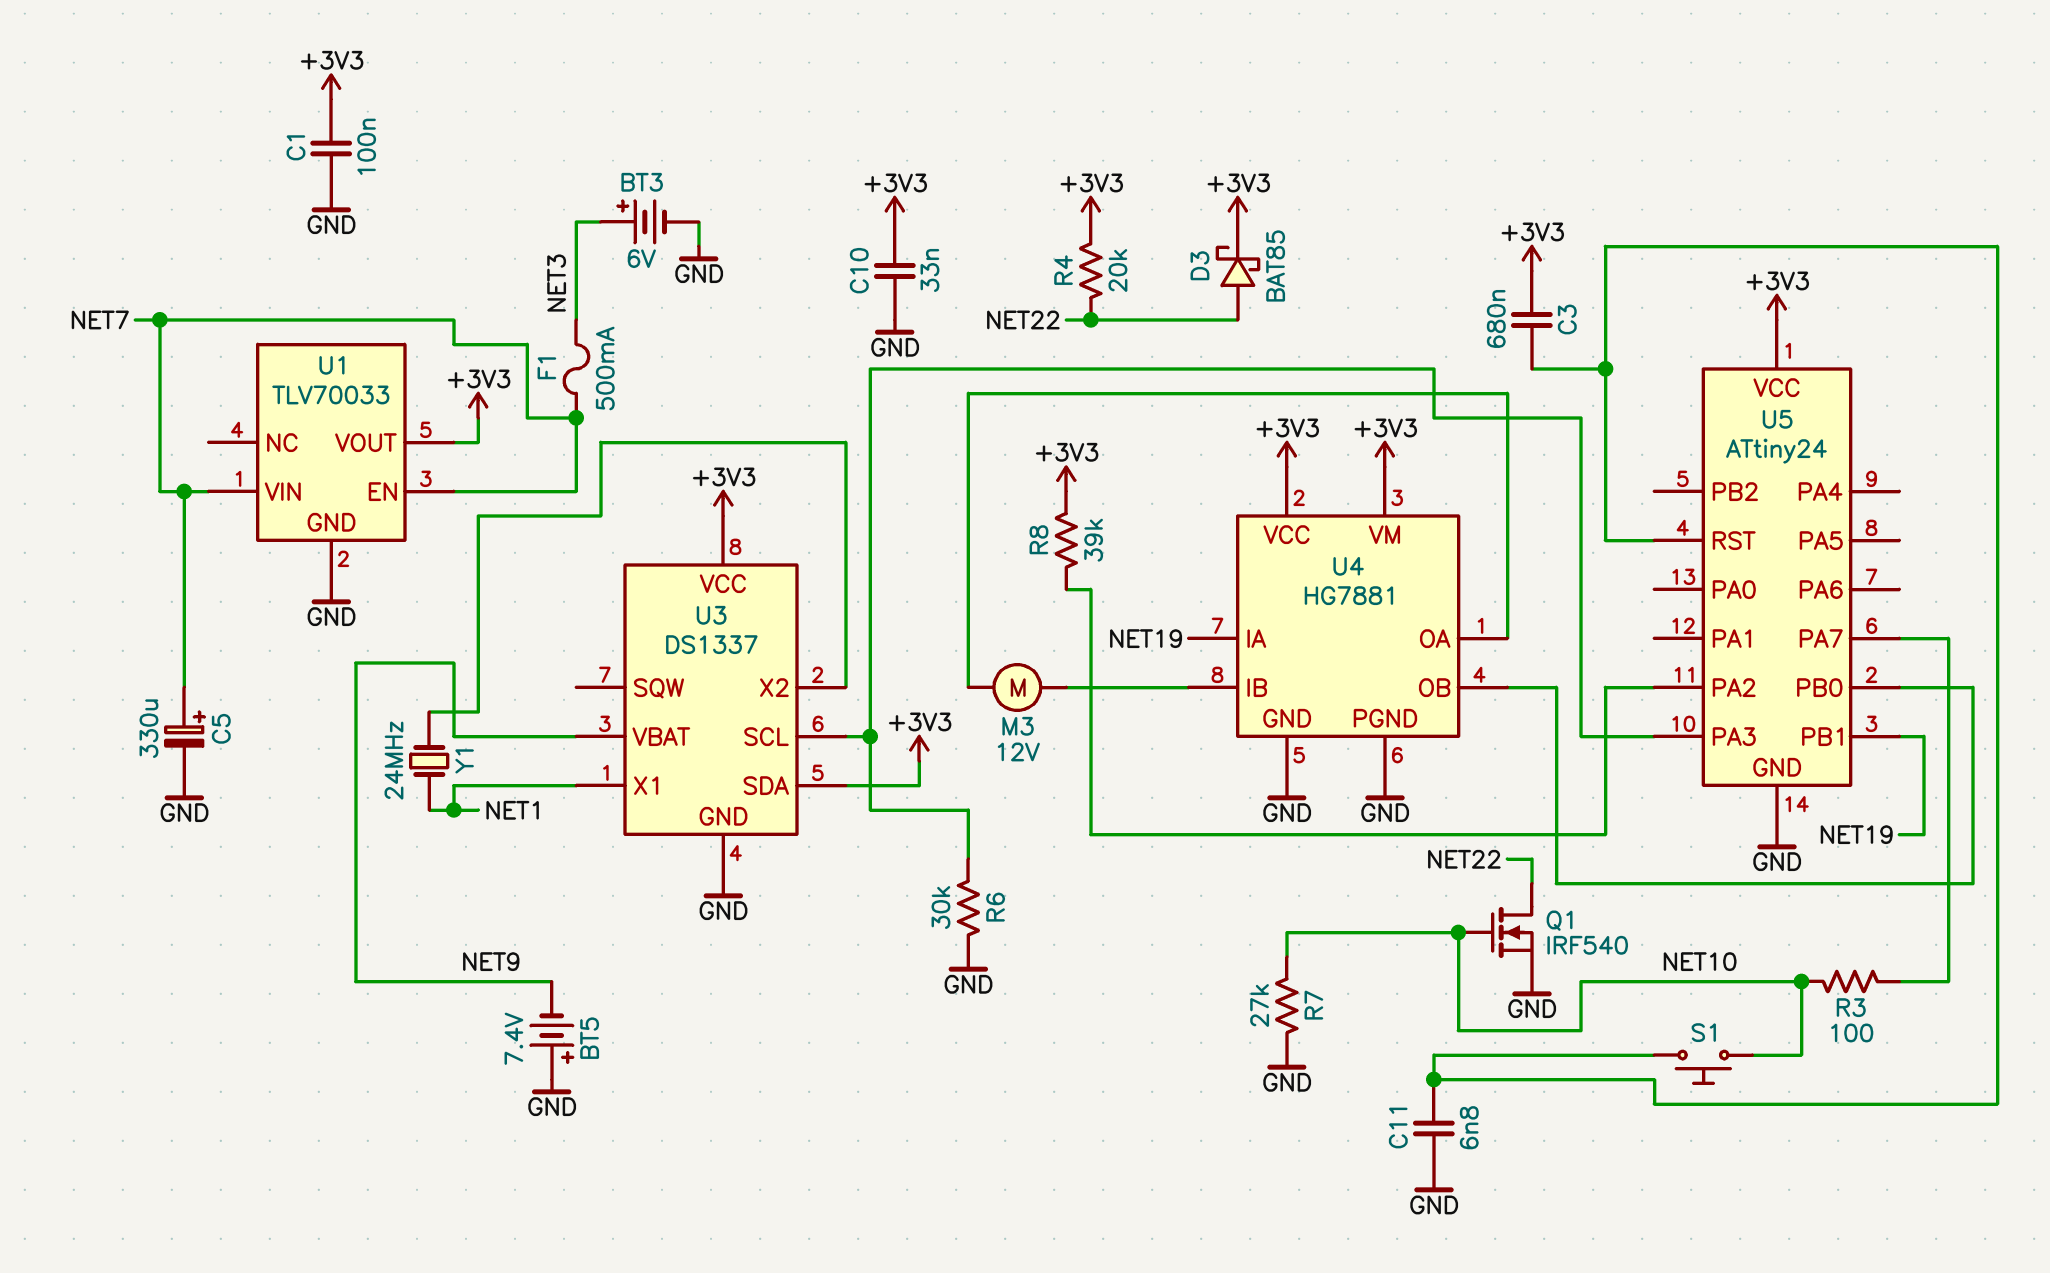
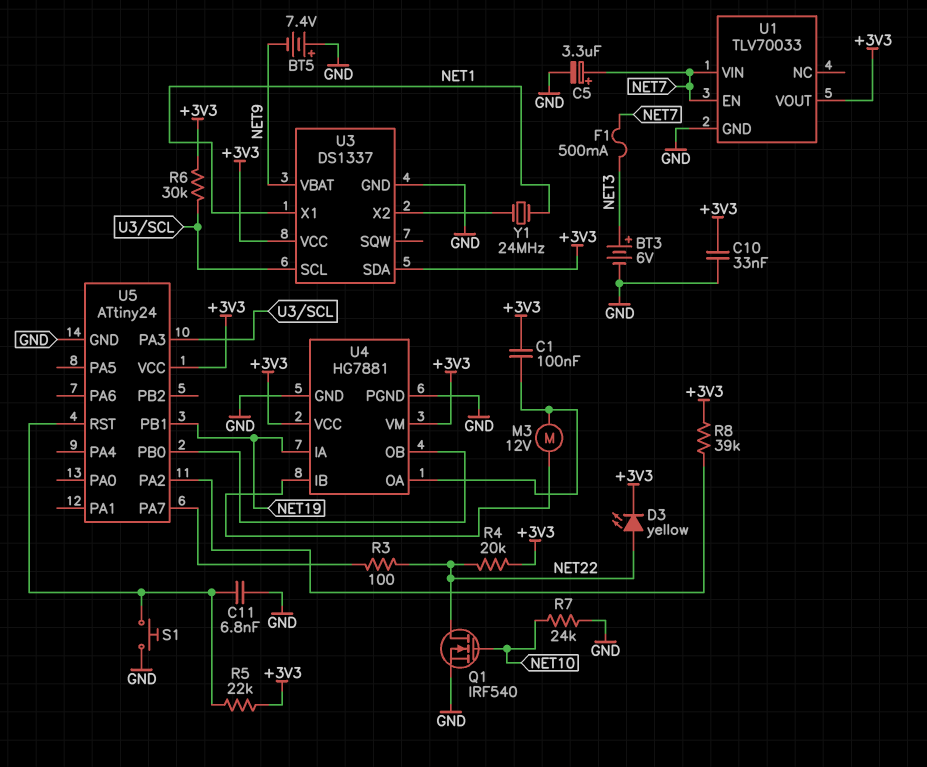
C1: 100nF (+3V3, GND) -> 100nF (+3V3, U4/OA)
C3: 680nF (+3V3, U5/RST) -> none
C5: 330uF (plus NET7, minus GND) -> 3.3uF (plus NET7, minus GND)
D3: schottky BAT85 (A NET22, K +3V3) -> LED yellow (A NET22, K +3V3)
R3: 100 (NET10, U5/PA7) -> 100 (NET22, U5/PA7)
R5: none -> 22k (+3V3, U5/RST)
R6: 30k (GND, U3/SCL) -> 30k (+3V3, U3/SCL)
R7: 27k (GND, NET10) -> 24k (GND, NET10)
S1: button (NET10, U5/RST) -> button (GND, U5/RST)

